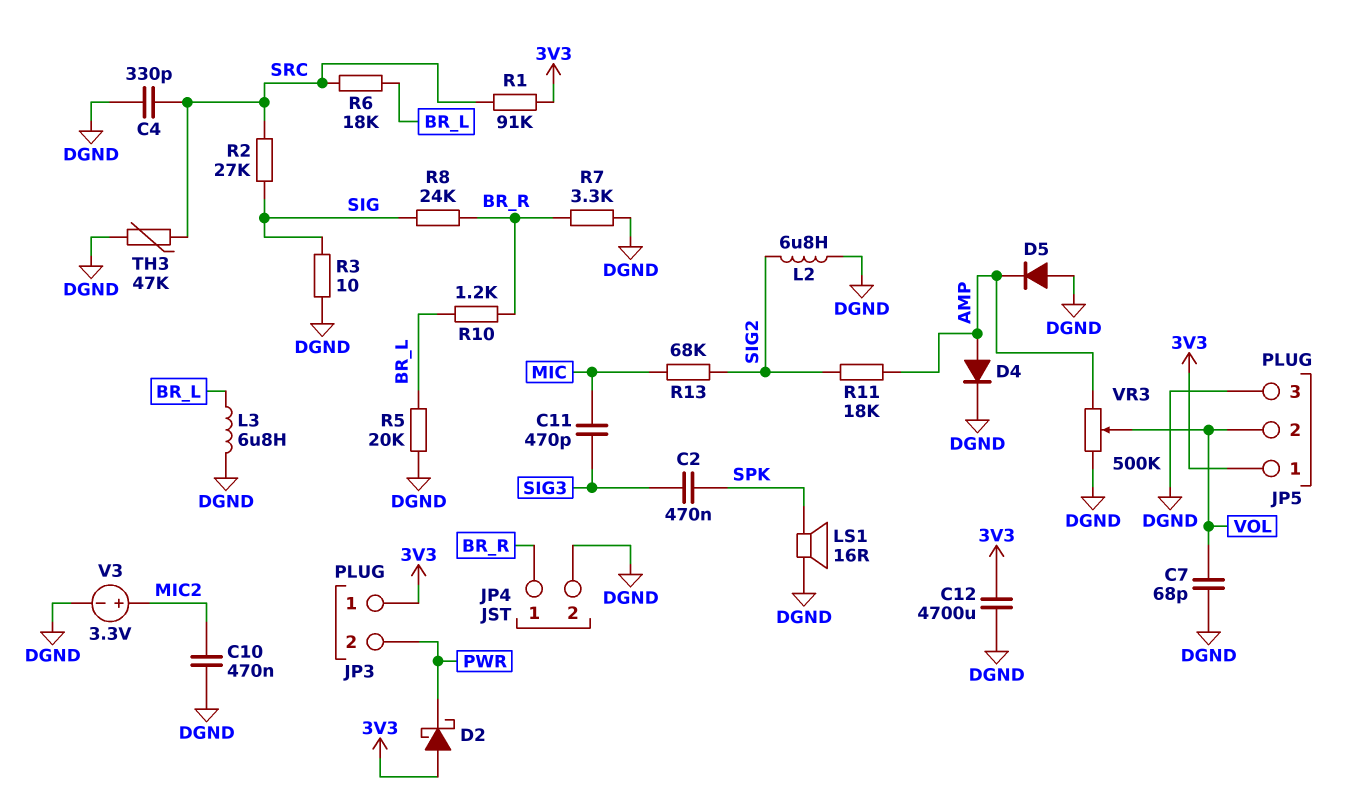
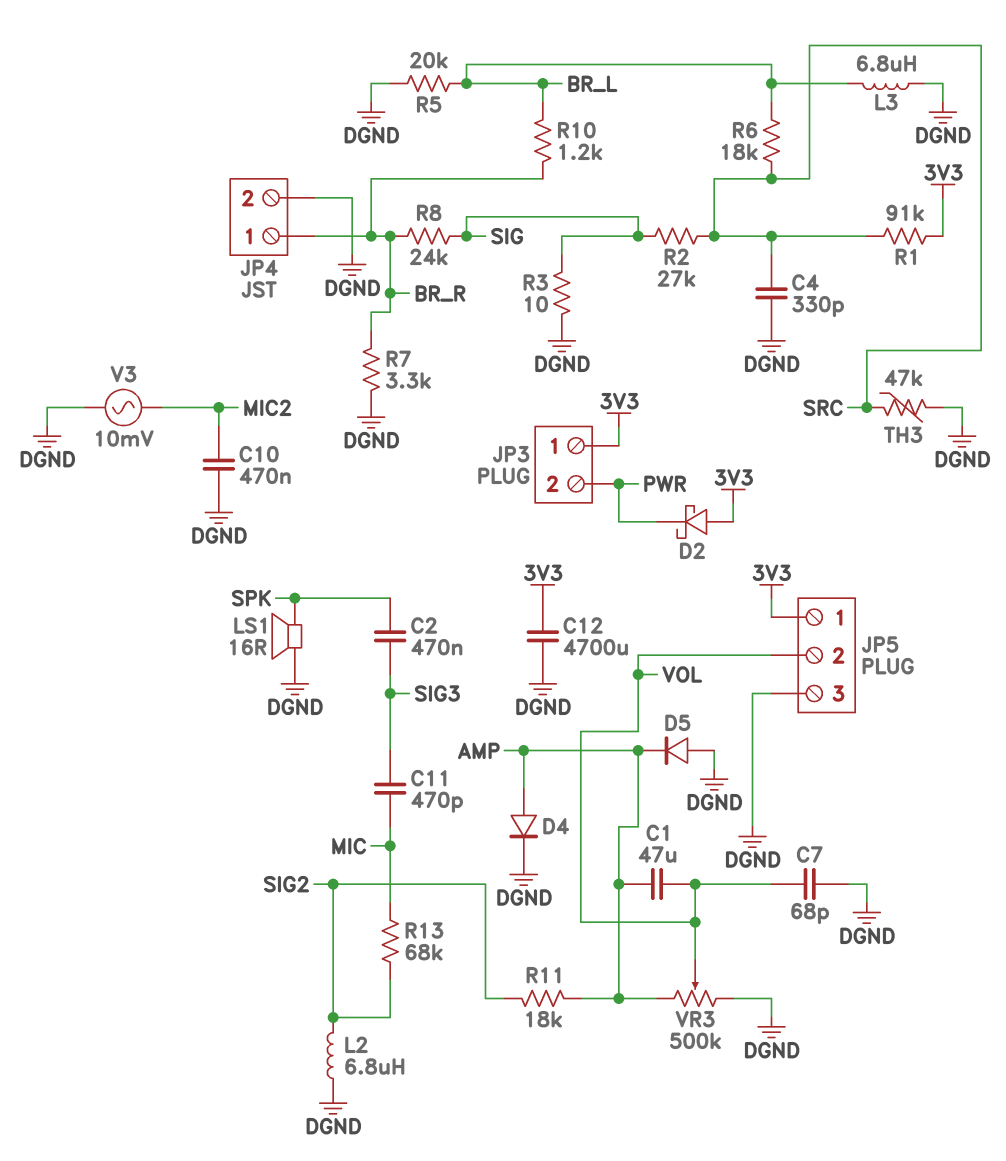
C1: none -> 47uF (AMP, VOL)
V3: 3.3V (plus MIC2, minus DGND) -> AC 10mV (DGND, MIC2)

